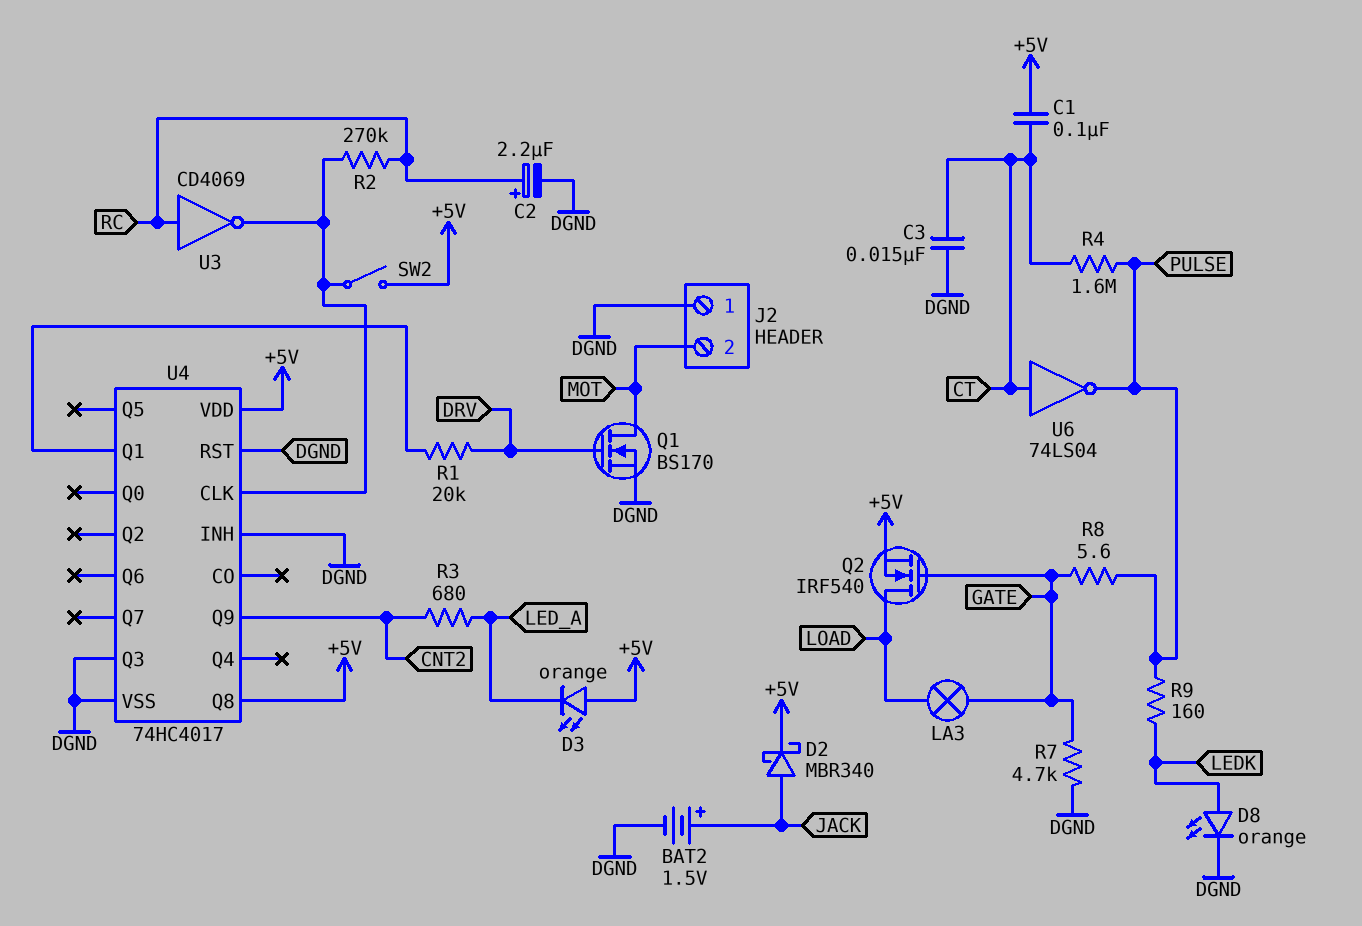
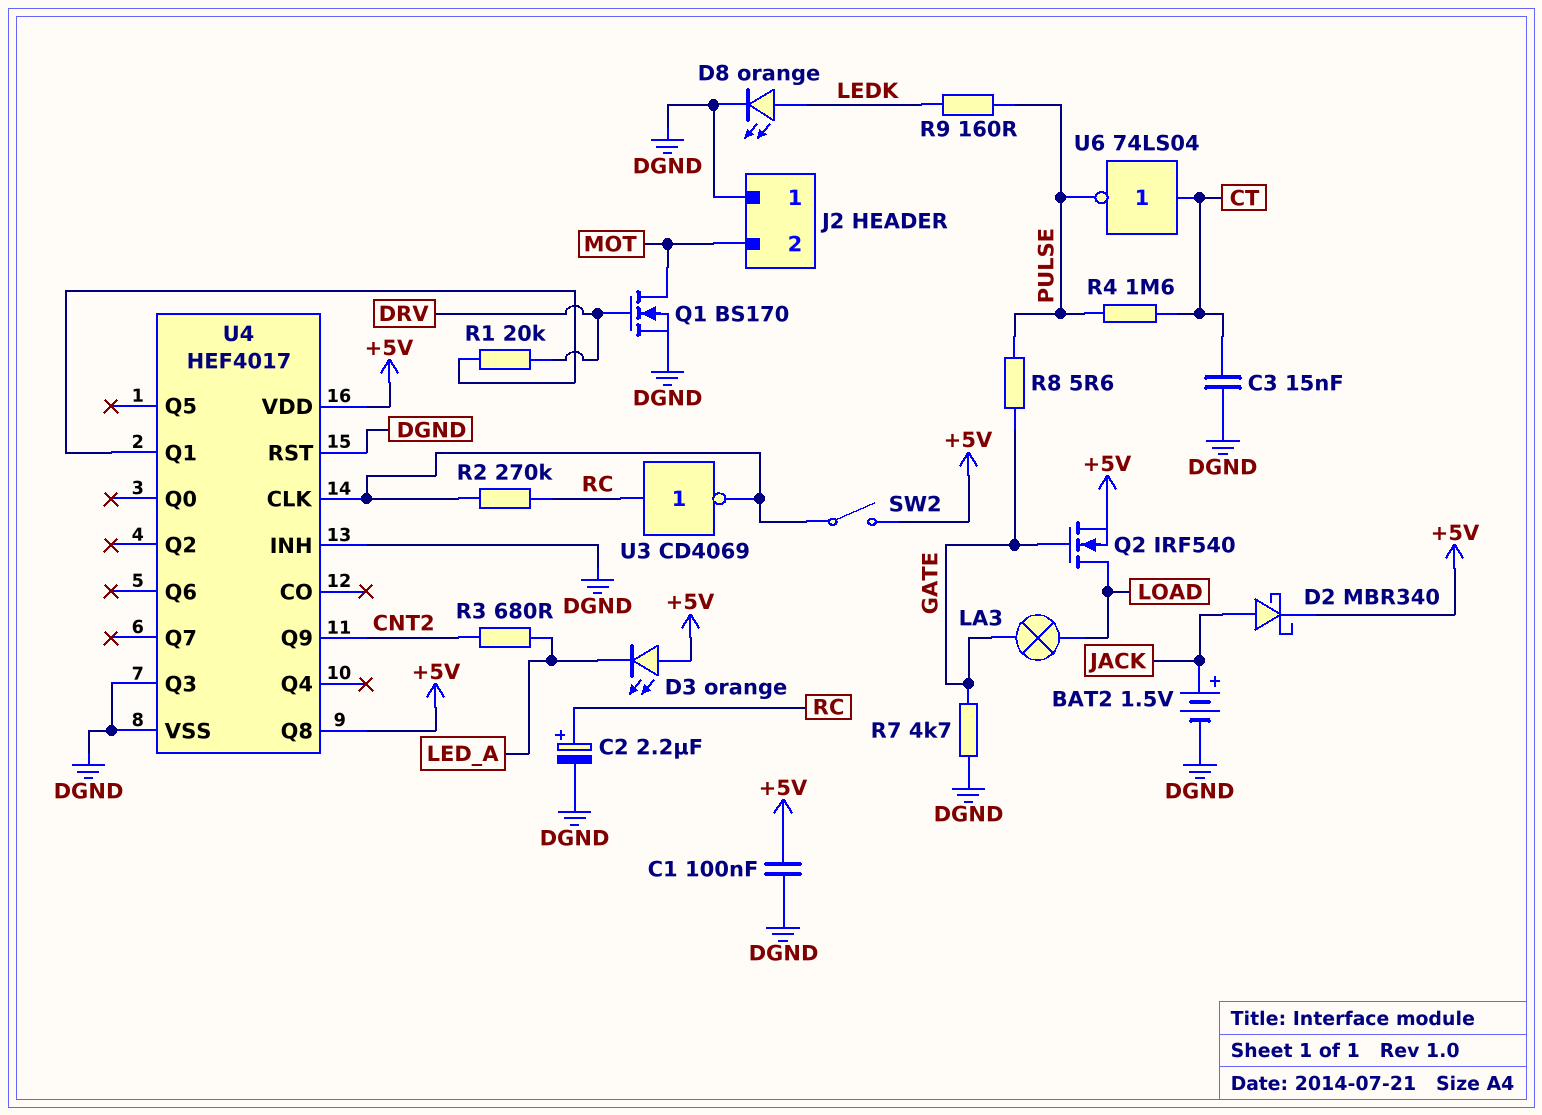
C1: 100nF (+5V, CT) -> 100nF (+5V, DGND)
U4: 74HC4017 -> HEF4017

